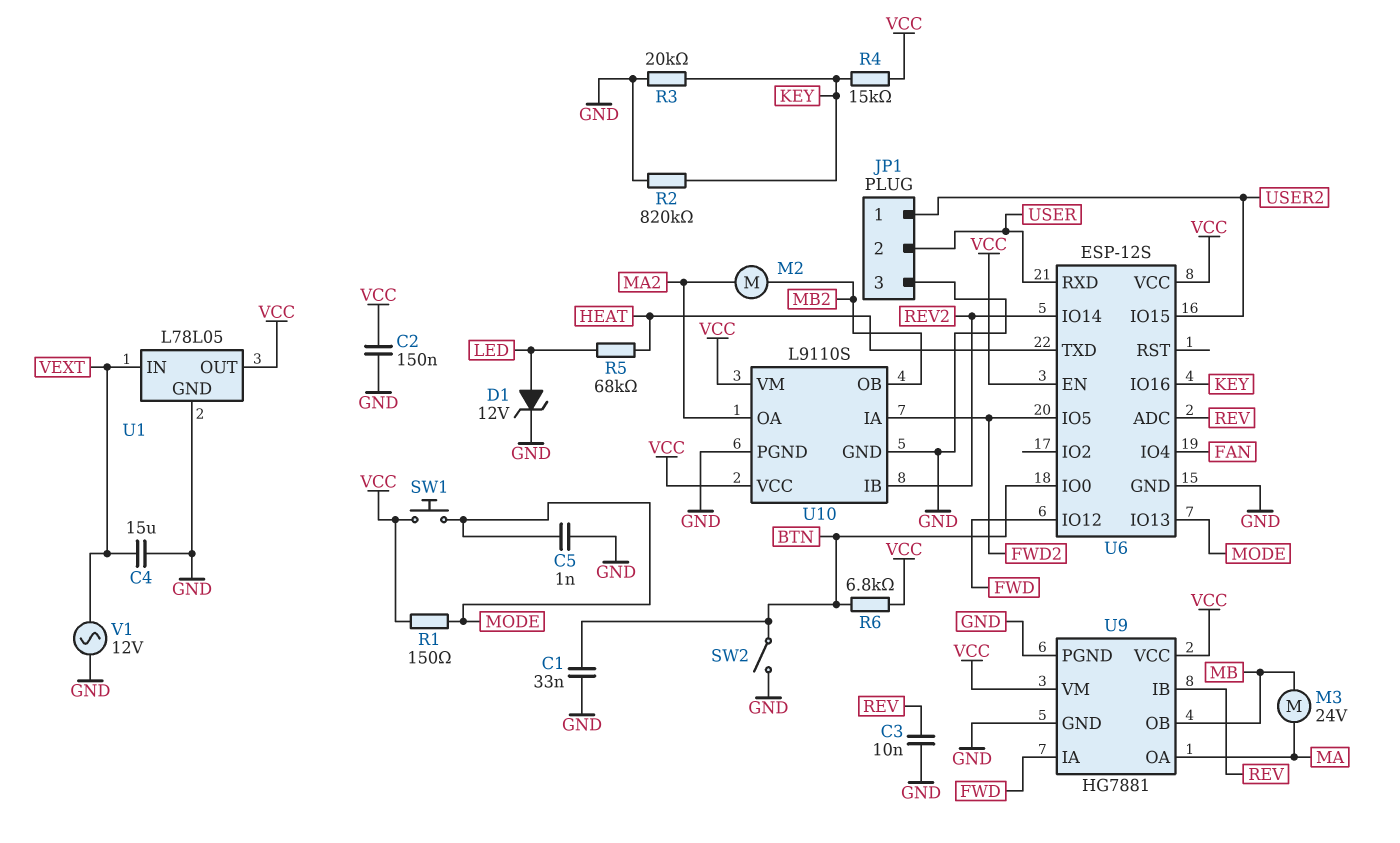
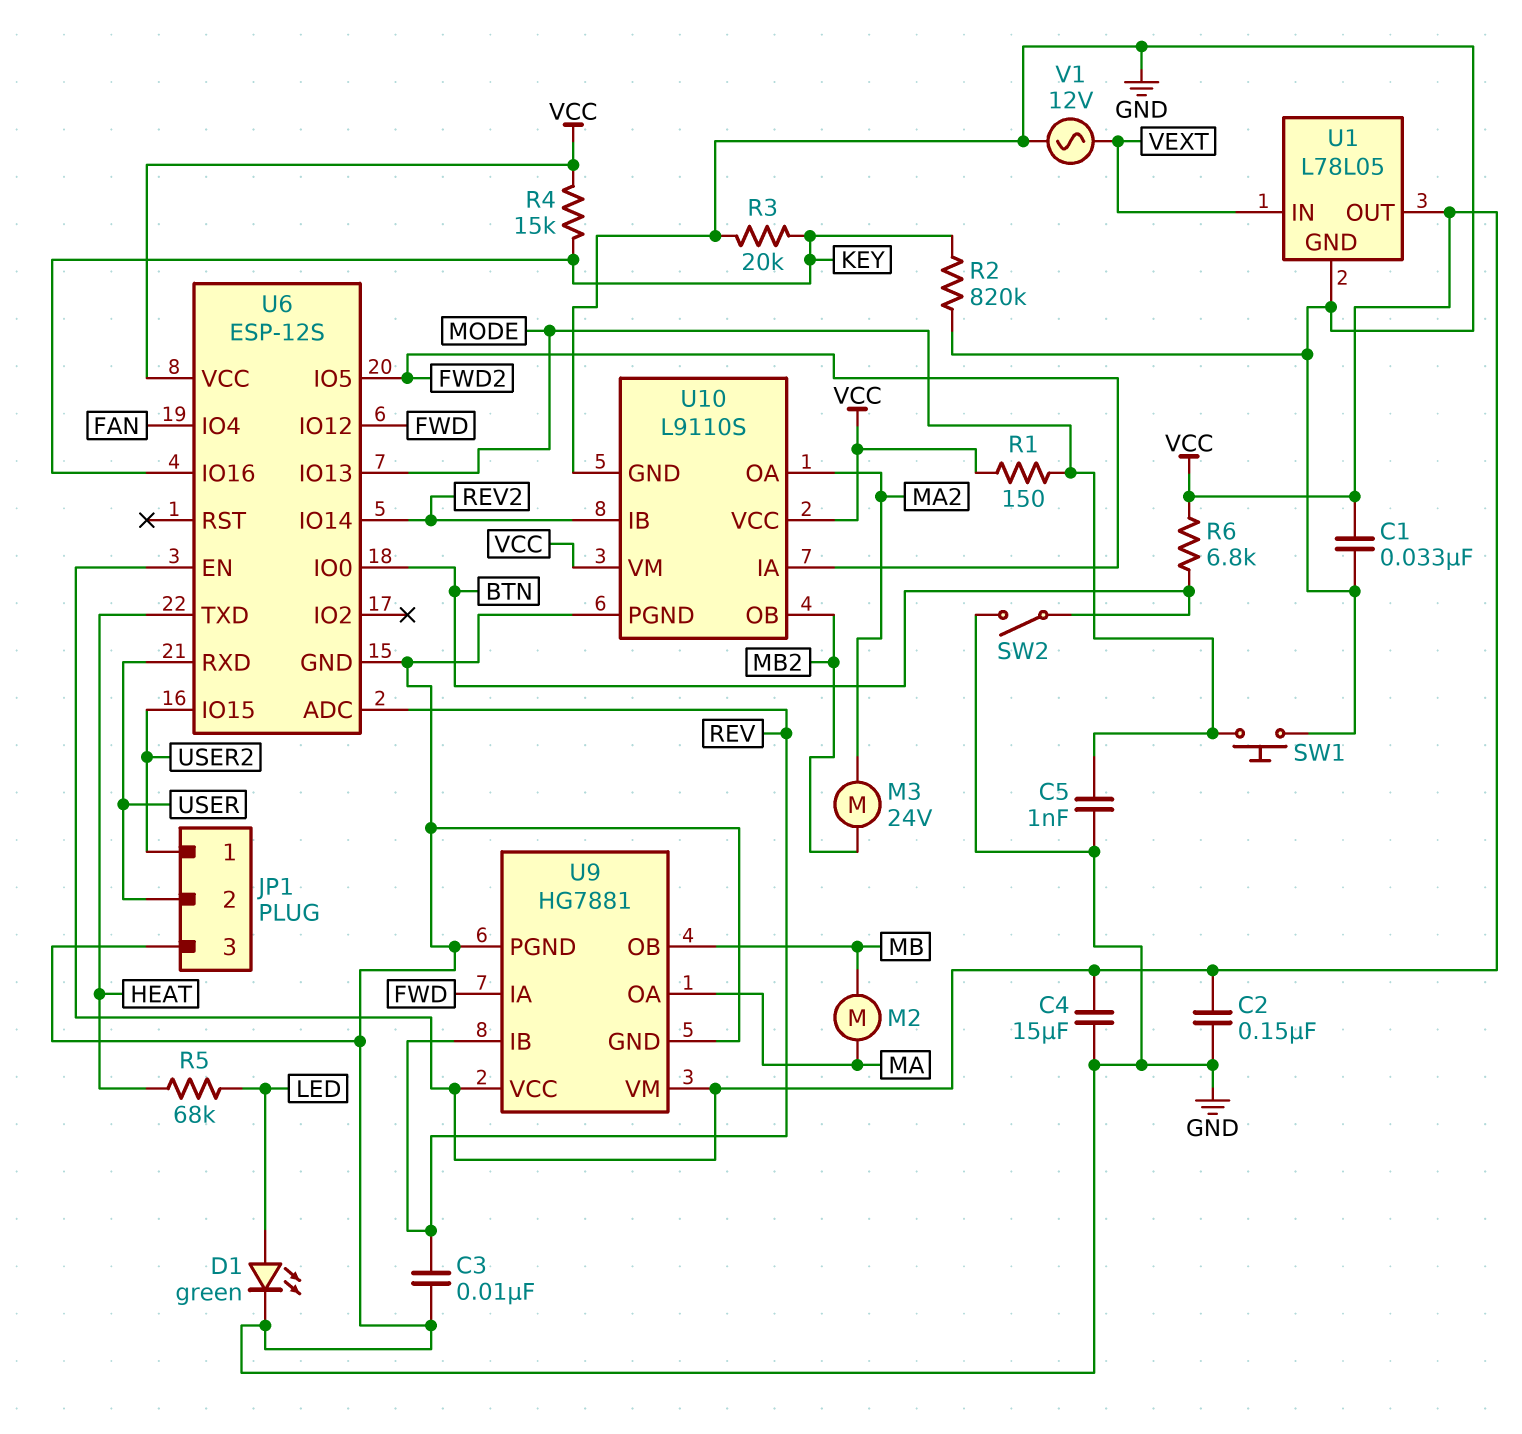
C1: 33nF (BTN, GND) -> 33nF (GND, VCC)
C4: 15uF (GND, VEXT) -> 15uF (GND, VCC)
D1: zener 12V (A LED, K GND) -> LED green (A LED, K GND)
M2: motor (MA2, MB2) -> motor (MA, MB)
M3: motor 24V (MA, MB) -> motor 24V (MA2, MB2)
SW1: button (MODE, VCC) -> button (GND, MODE)

